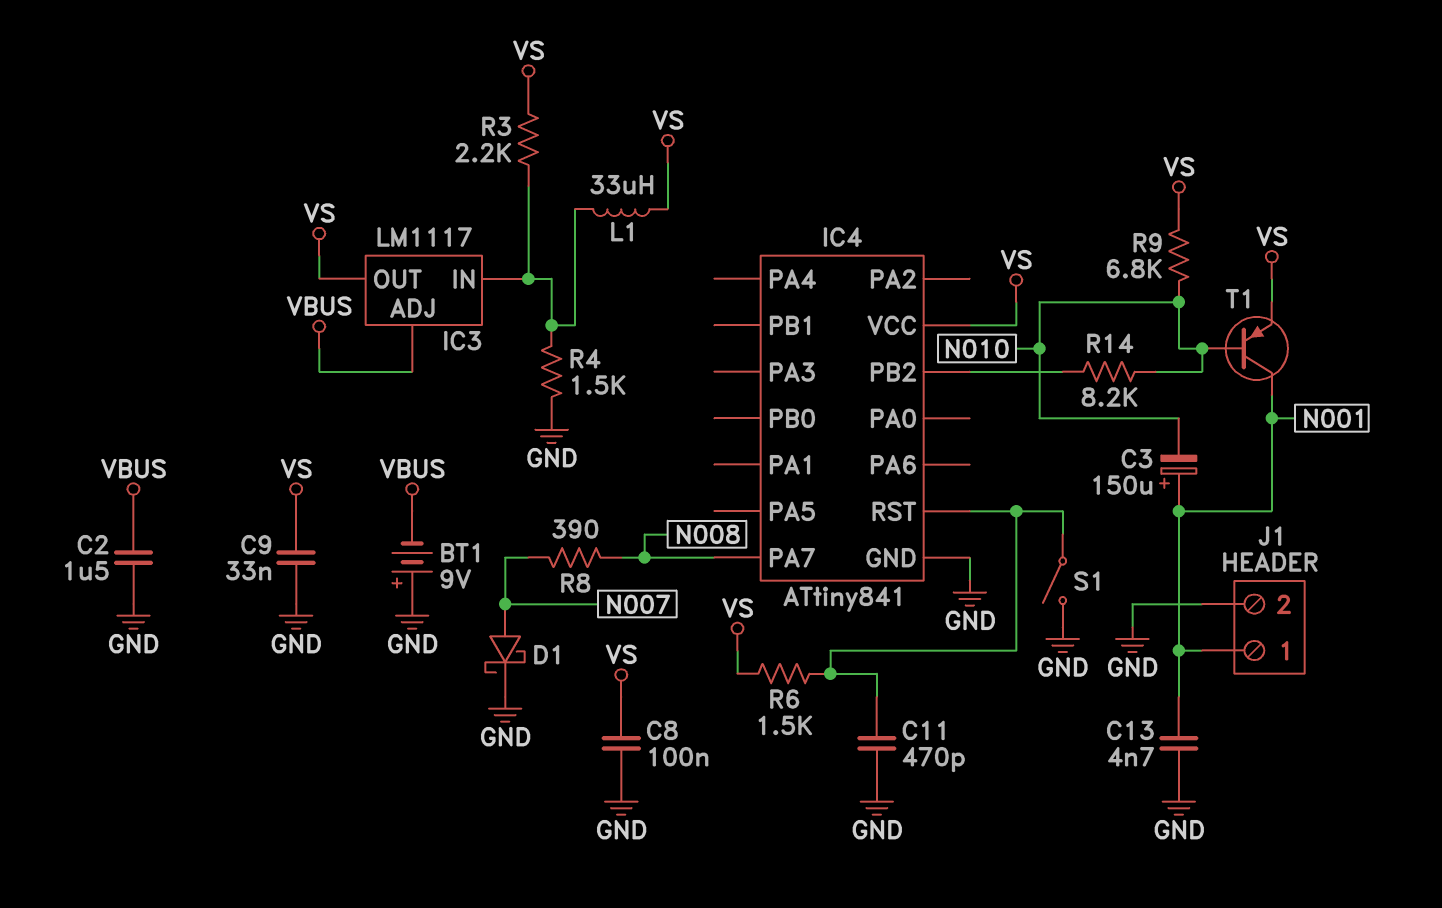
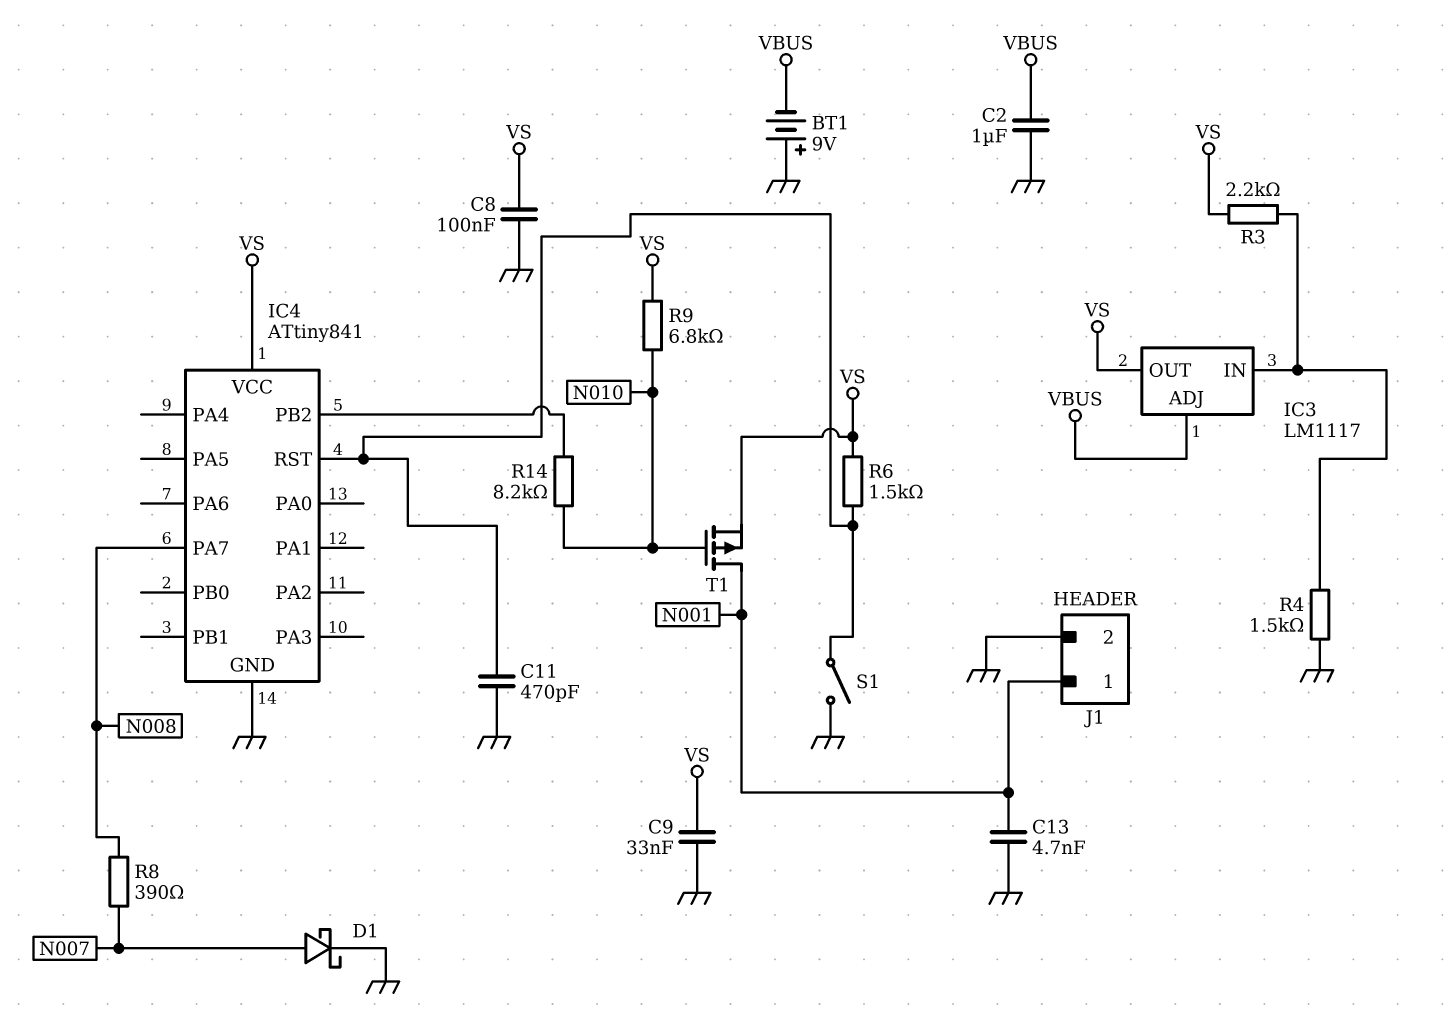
C2: 1.5uF (GND, VBUS) -> 1uF (GND, VBUS)
C3: 150uF (plus N001, minus N010) -> none
L1: 33uH (IC3/IN, VS) -> none
T1: PNP (B N010, C N001, E VS) -> PMOS (G N010, D N001, S VS)

